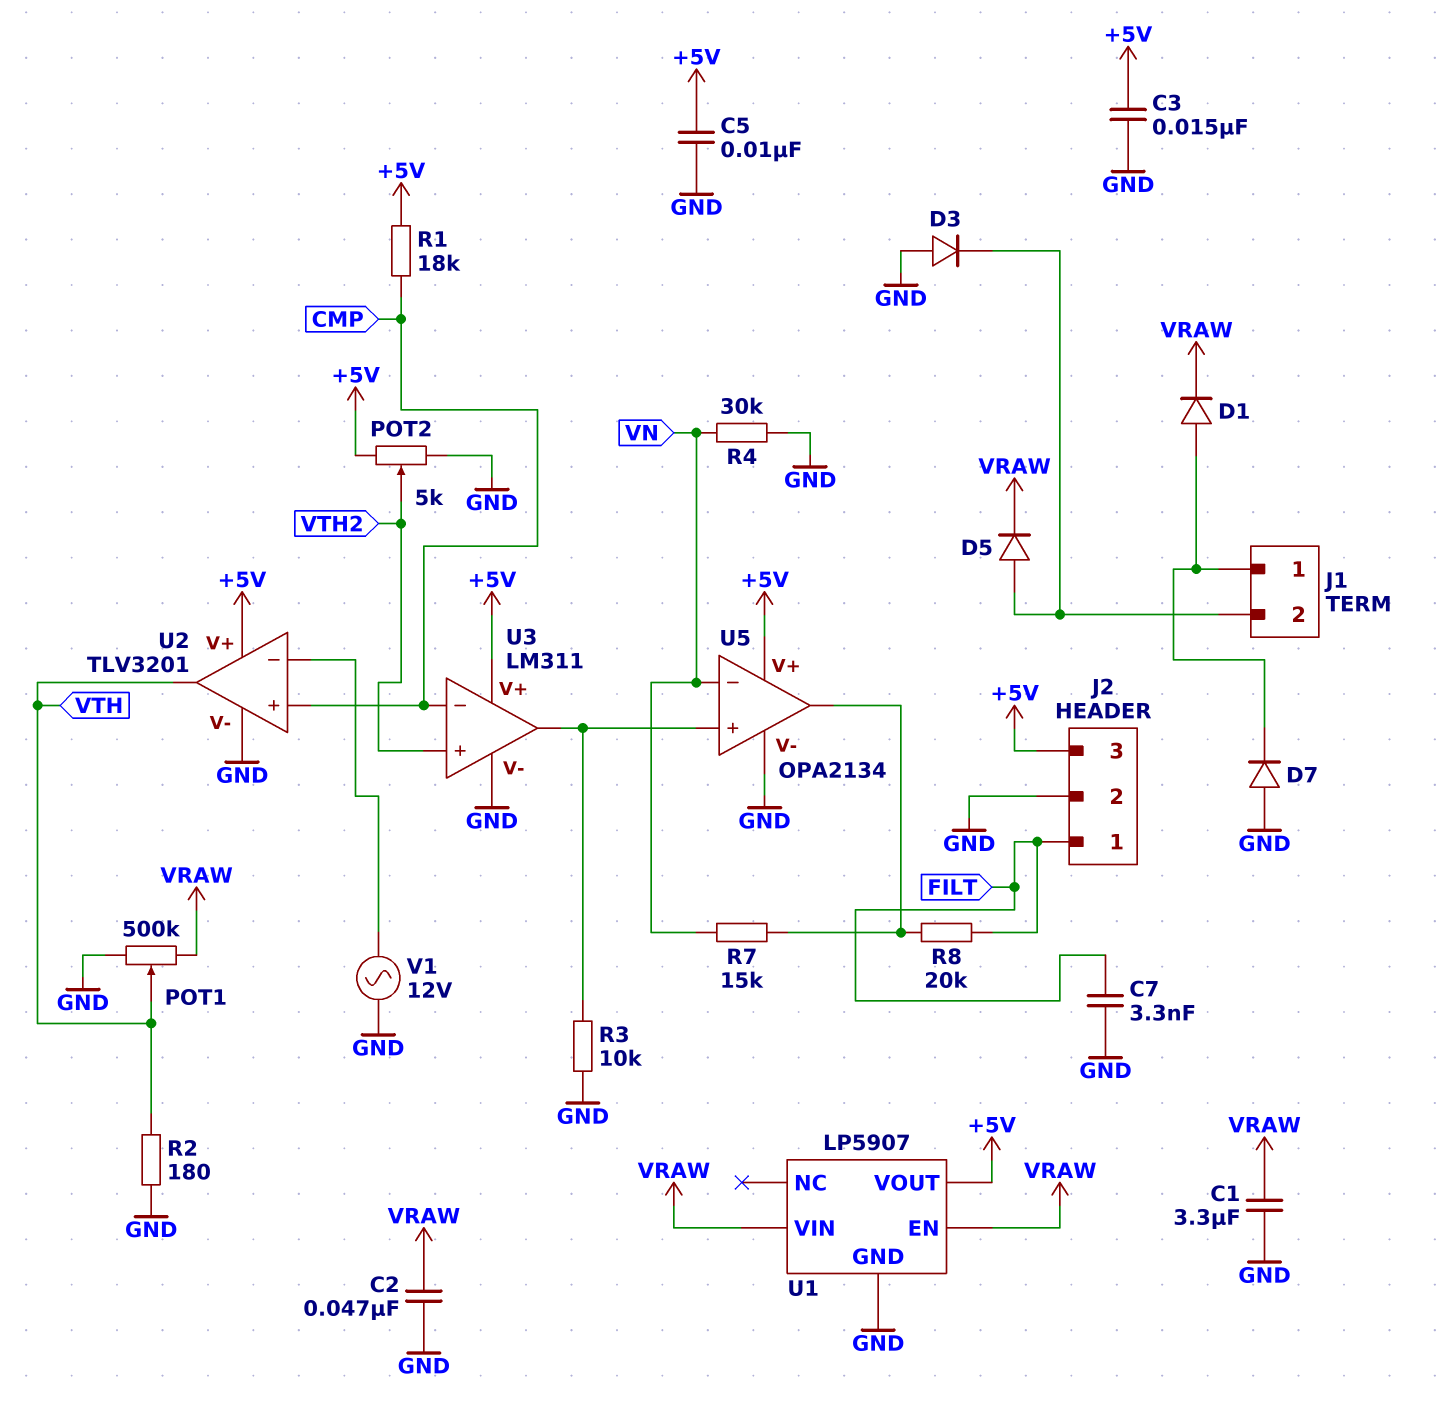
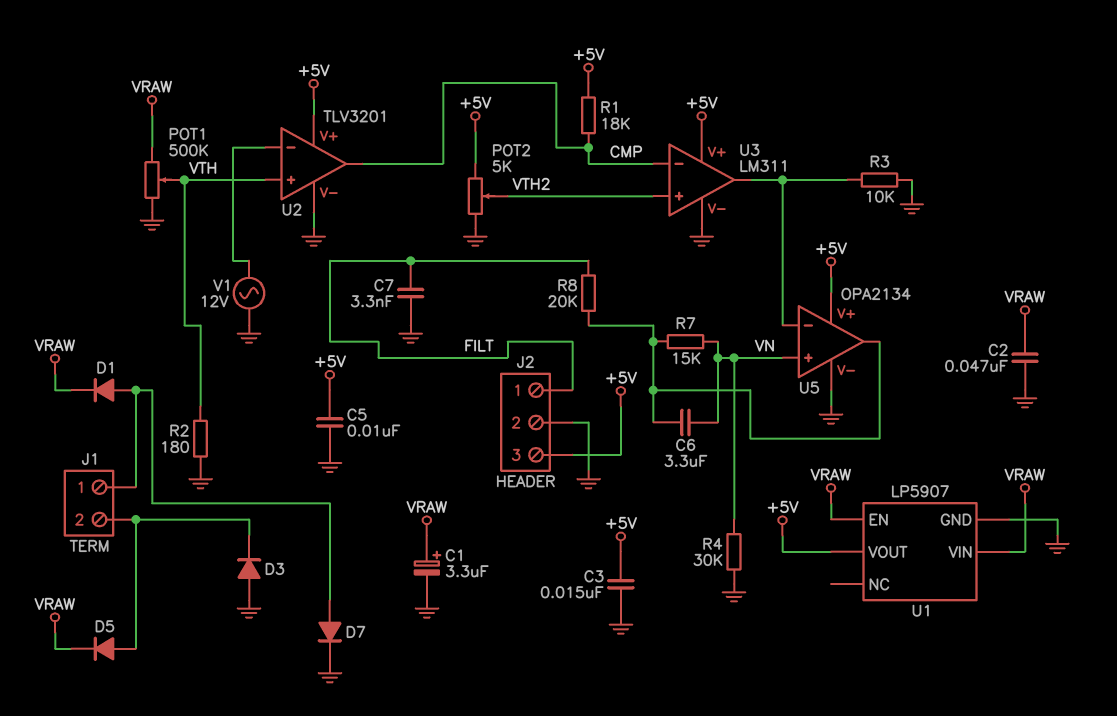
C1: 3.3uF (GND, VRAW) -> 3.3uF (plus VRAW, minus GND)
C6: none -> 3.3uF (U5/out, VN)
D7: diode (A GND, K J1/1) -> diode (A J1/1, K GND)
U2 pin in+: CMP -> VTH
U2 pin out: VTH -> CMP
U5 pin in+: U3/out -> VN
U5 pin in-: VN -> U3/out

